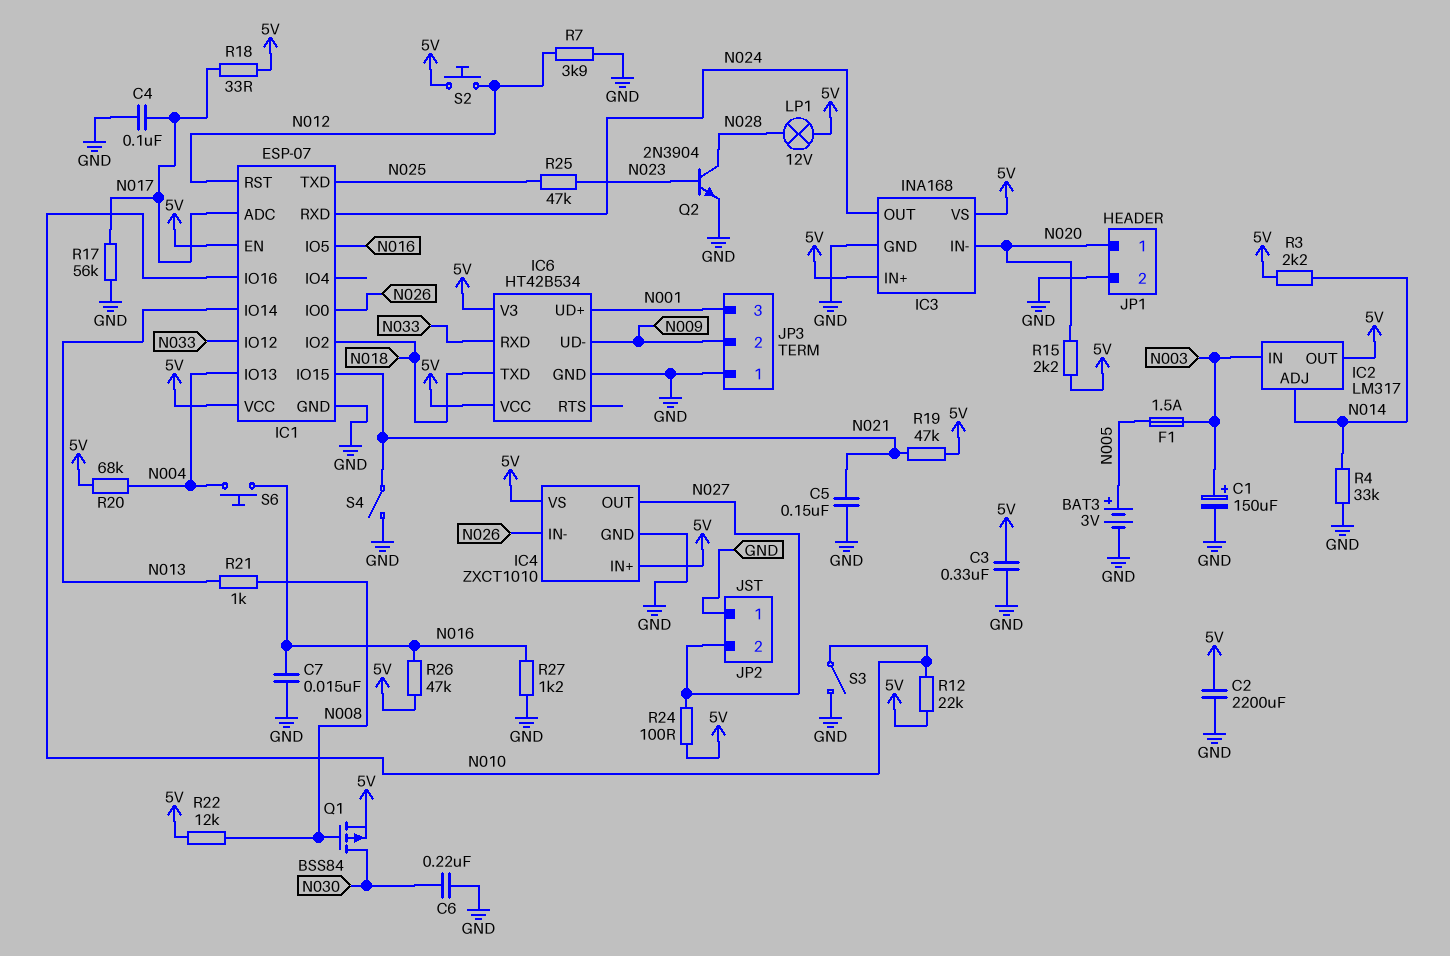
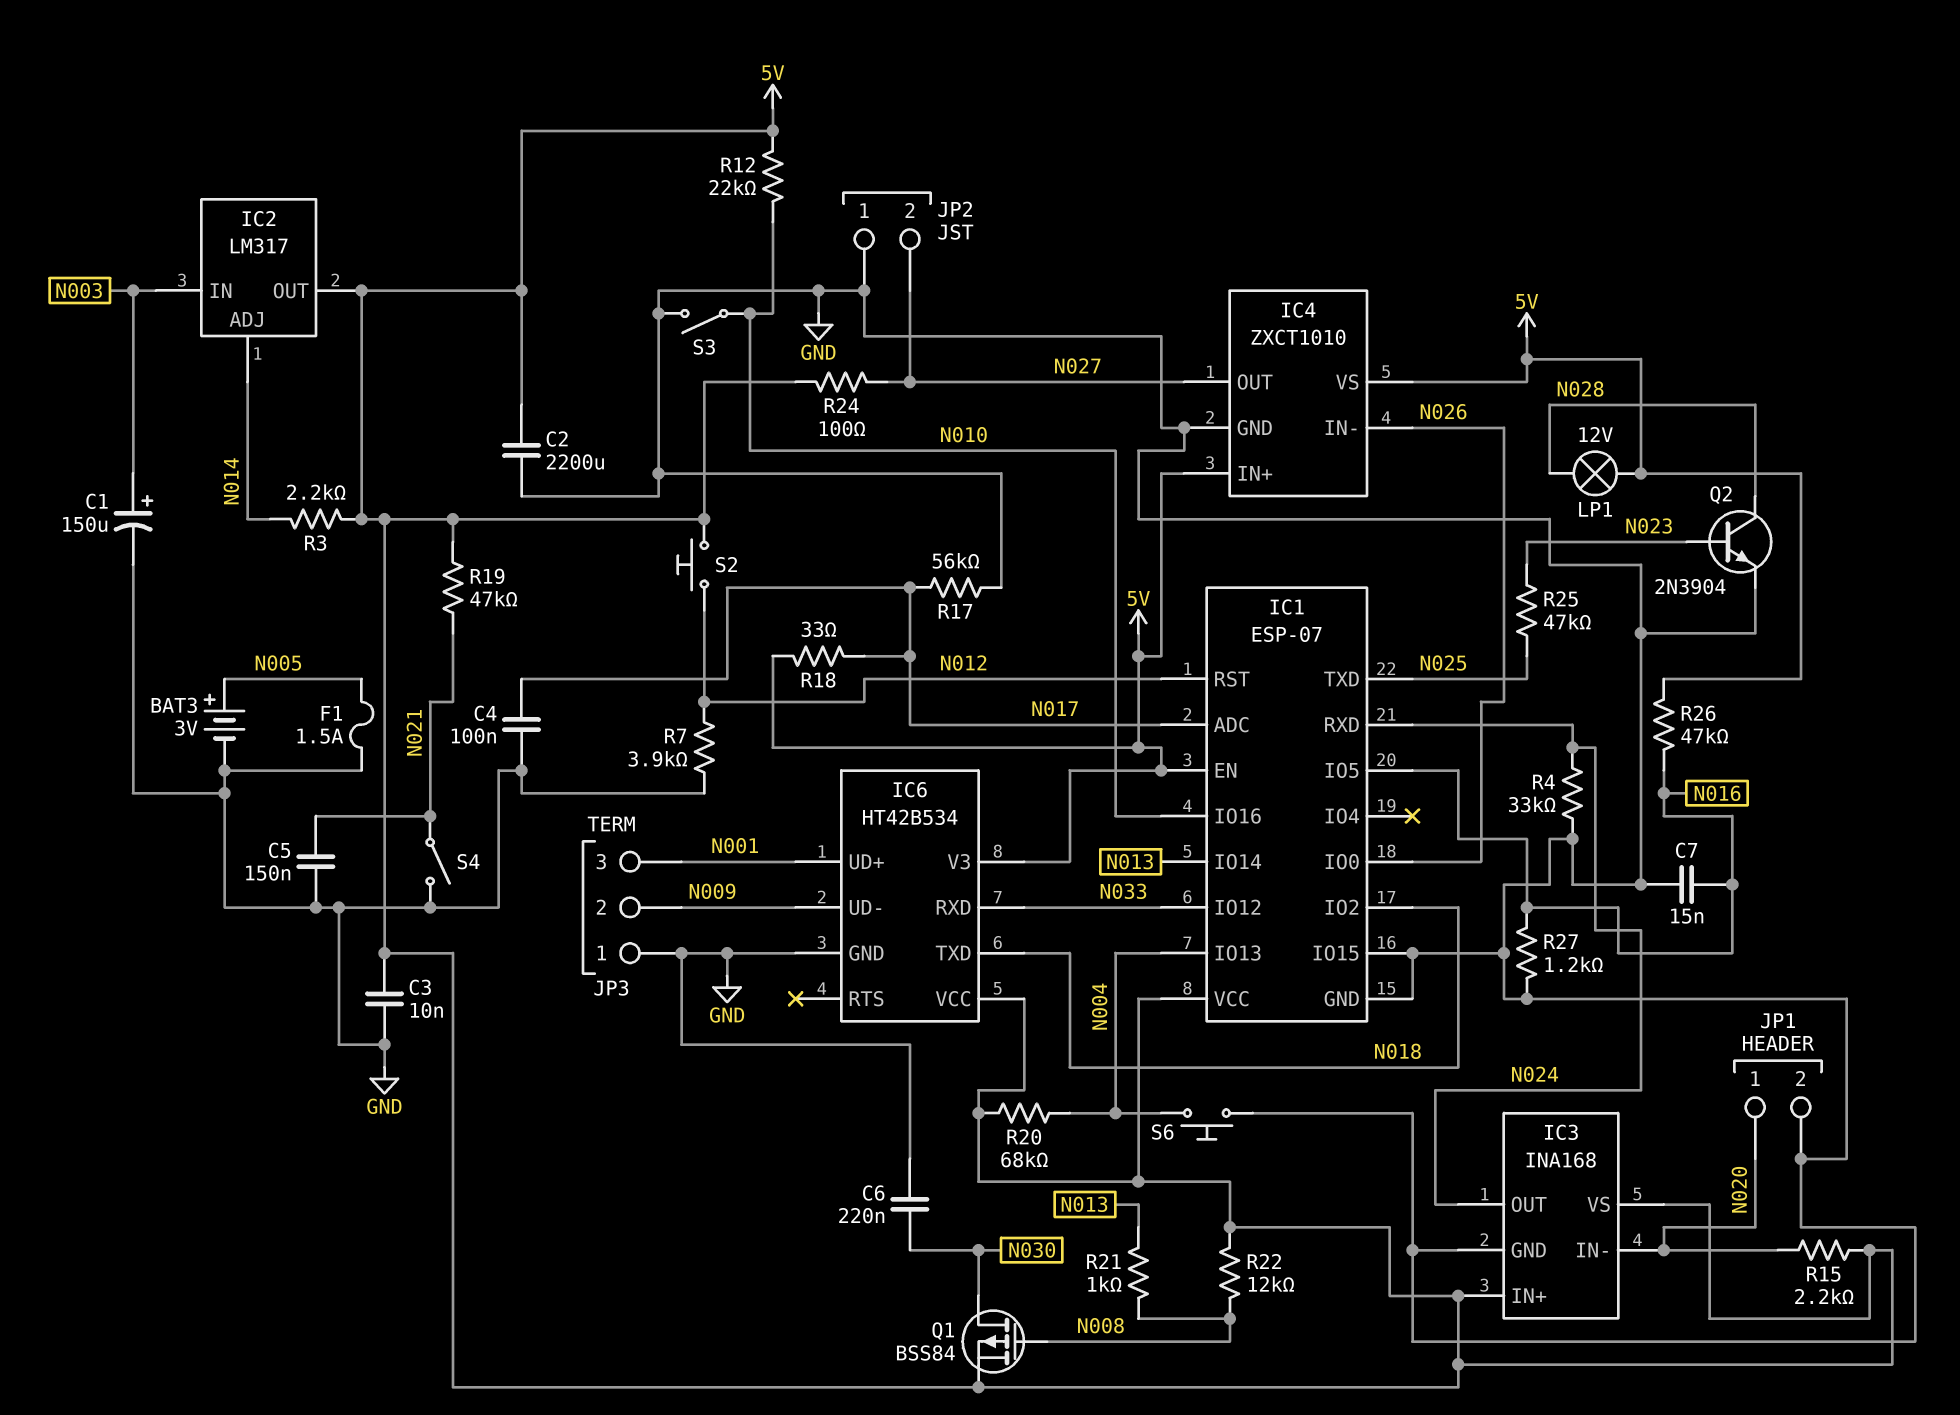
C3: 330nF (5V, GND) -> 10nF (5V, GND)
F1: 1.5A (N003, N005) -> 1.5A (GND, N005)
IC1 pin IO15: N021 -> GND
R4: 33k (GND, N014) -> 33k (GND, N024)
S6: button (N004, N016) -> button (GND, N004)

